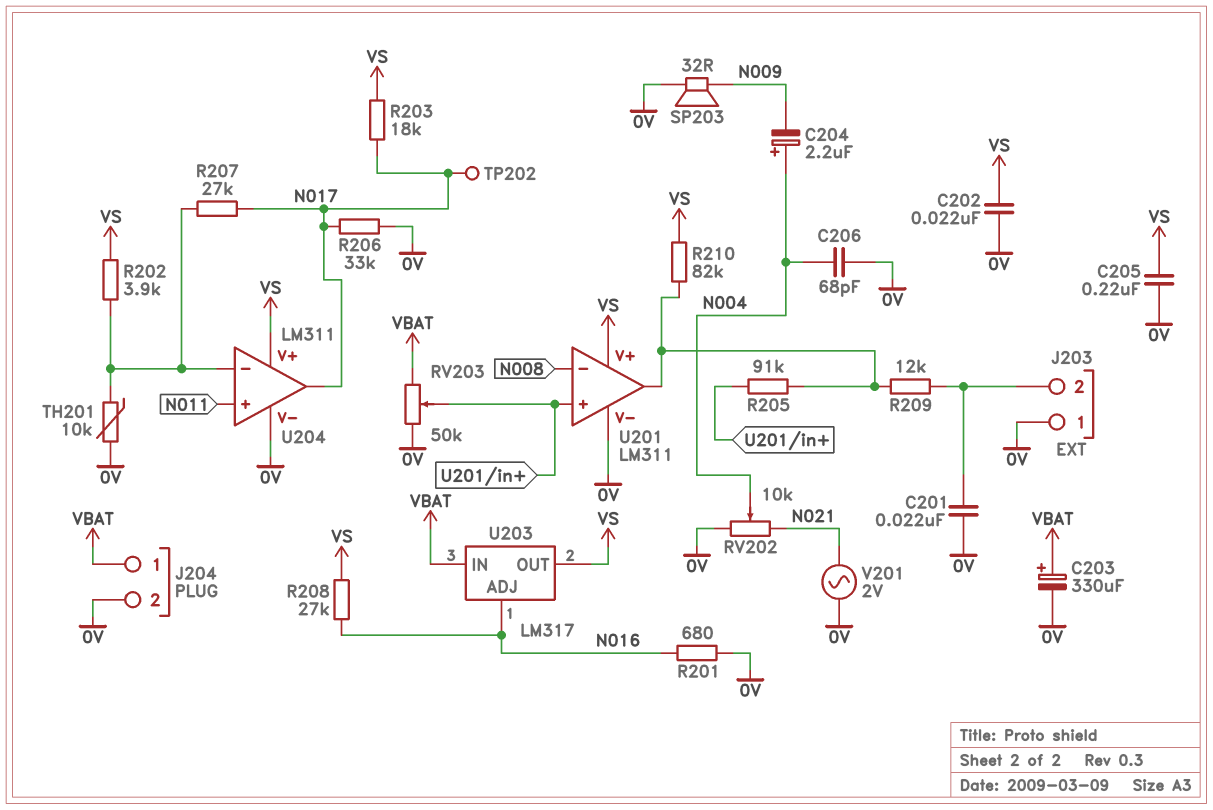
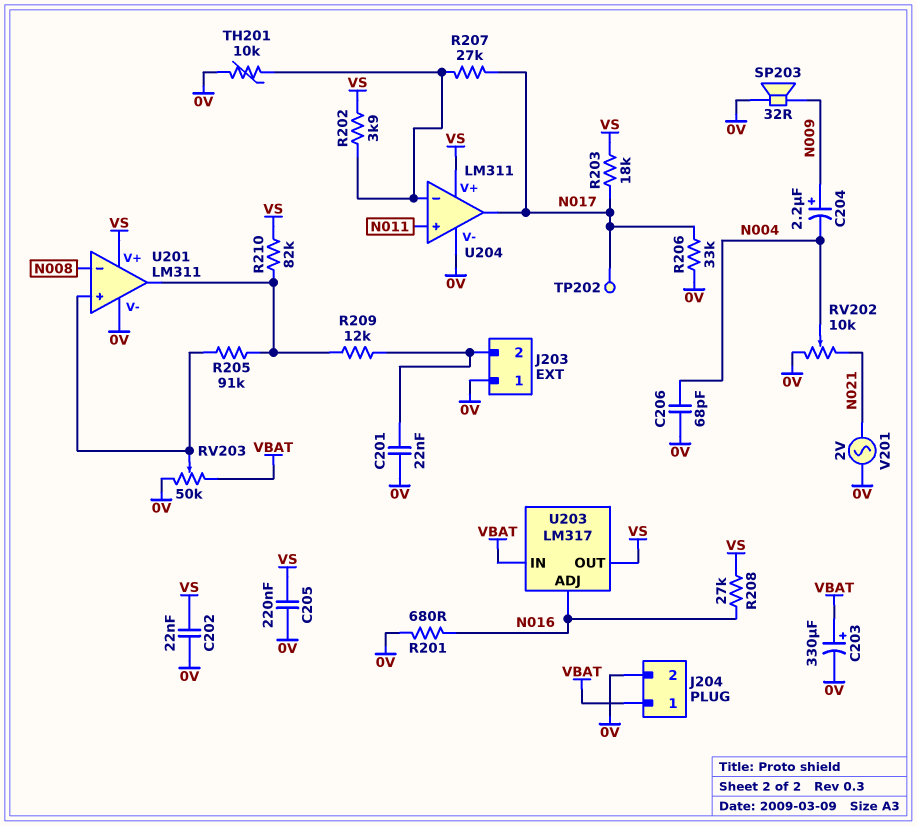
C204: 2.2uF (plus N004, minus N009) -> 2.2uF (plus N009, minus N004)

